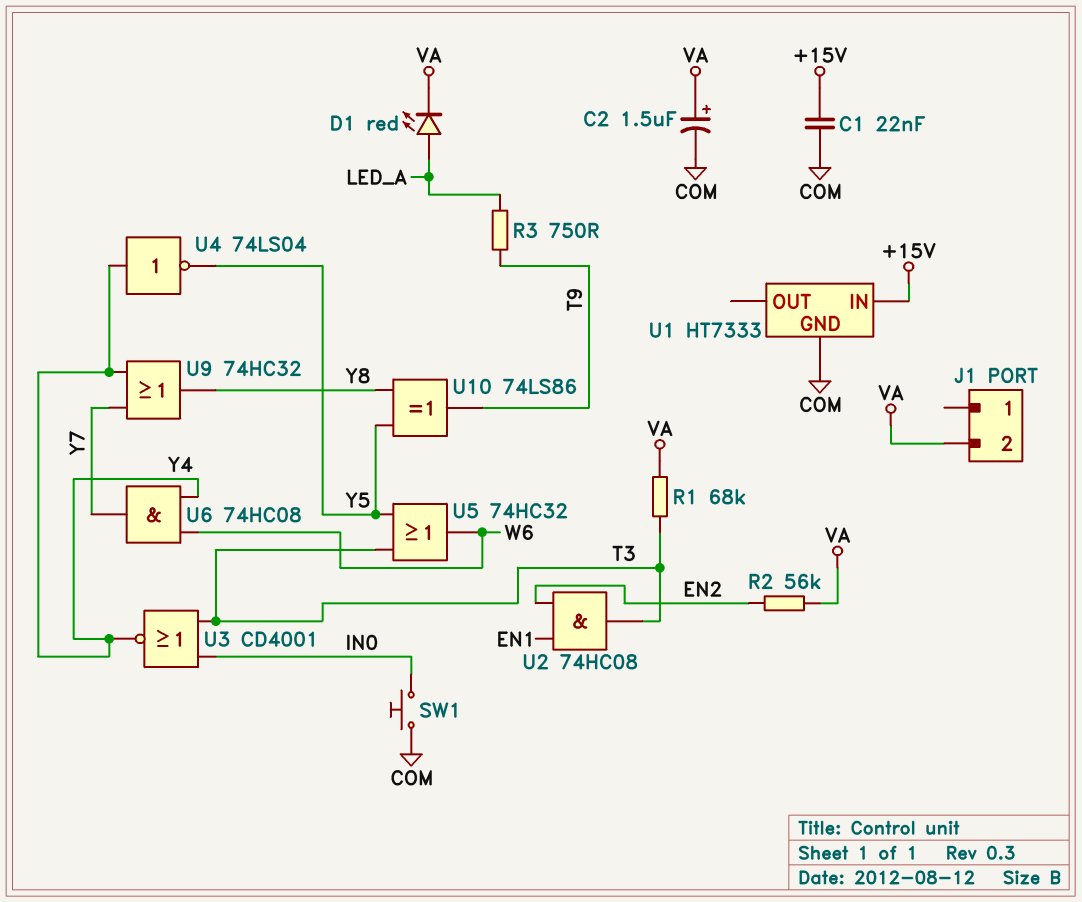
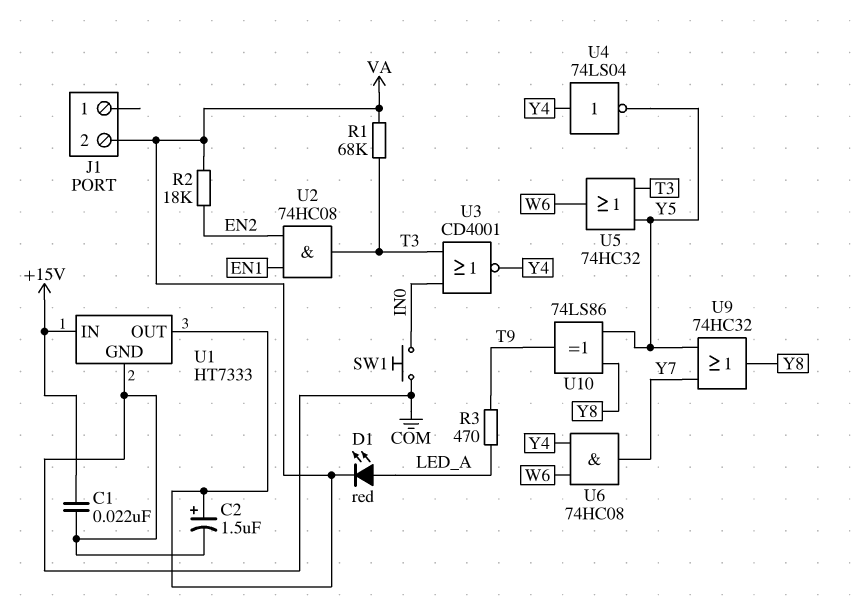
R2: 56k (EN2, VA) -> 18k (EN2, VA)
R3: 750 (LED_A, T9) -> 470 (LED_A, T9)
U1 pin OUT: none -> VA
U9: OR 74HC32 (in Y4, in Y7, out Y8) -> OR 74HC32 (in Y5, in Y7, out Y8)

